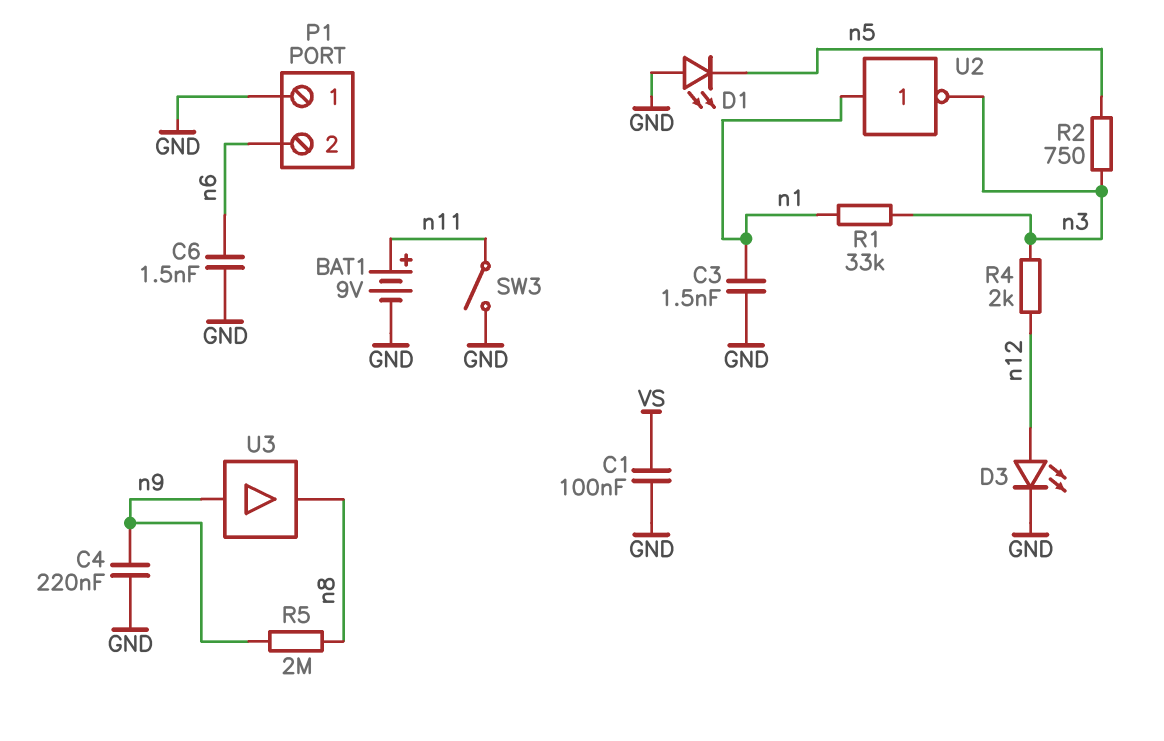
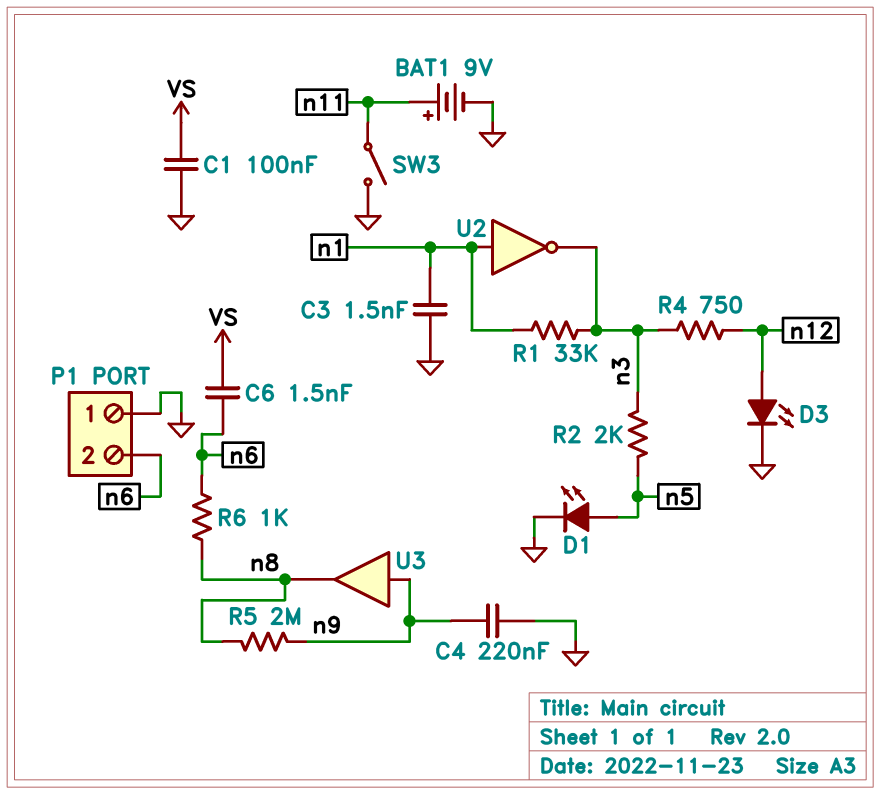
C6: 1.5nF (GND, n6) -> 1.5nF (VS, n6)
D1: LED (A GND, K n5) -> LED (A n5, K GND)
R2: 750 (n3, n5) -> 2k (n3, n5)
R4: 2k (n3, n12) -> 750 (n3, n12)
R6: none -> 1k (n6, n8)

